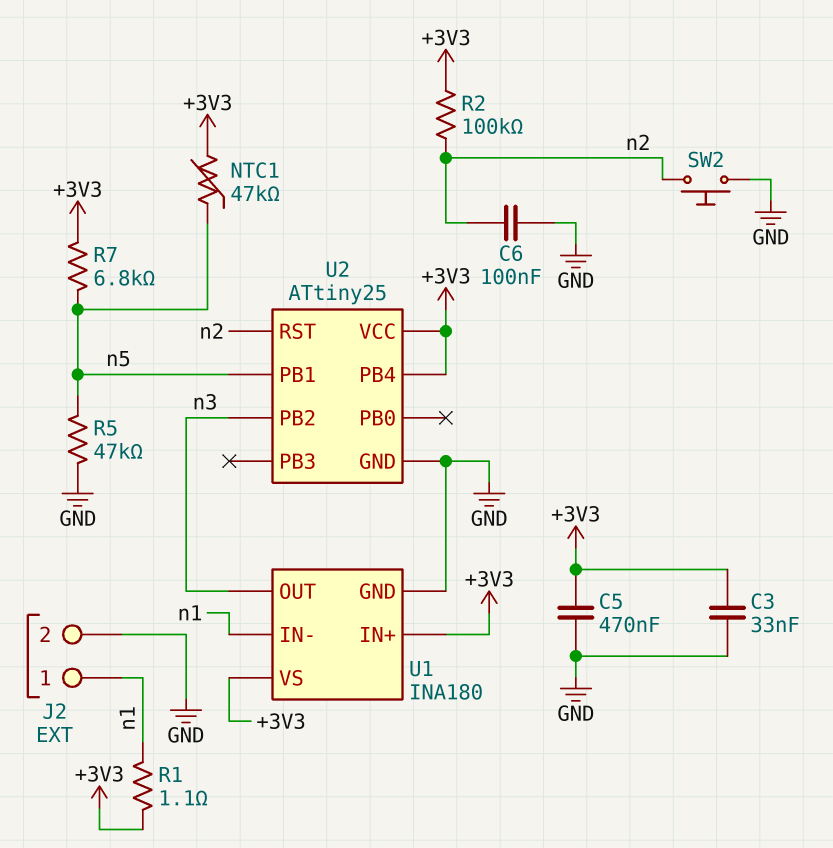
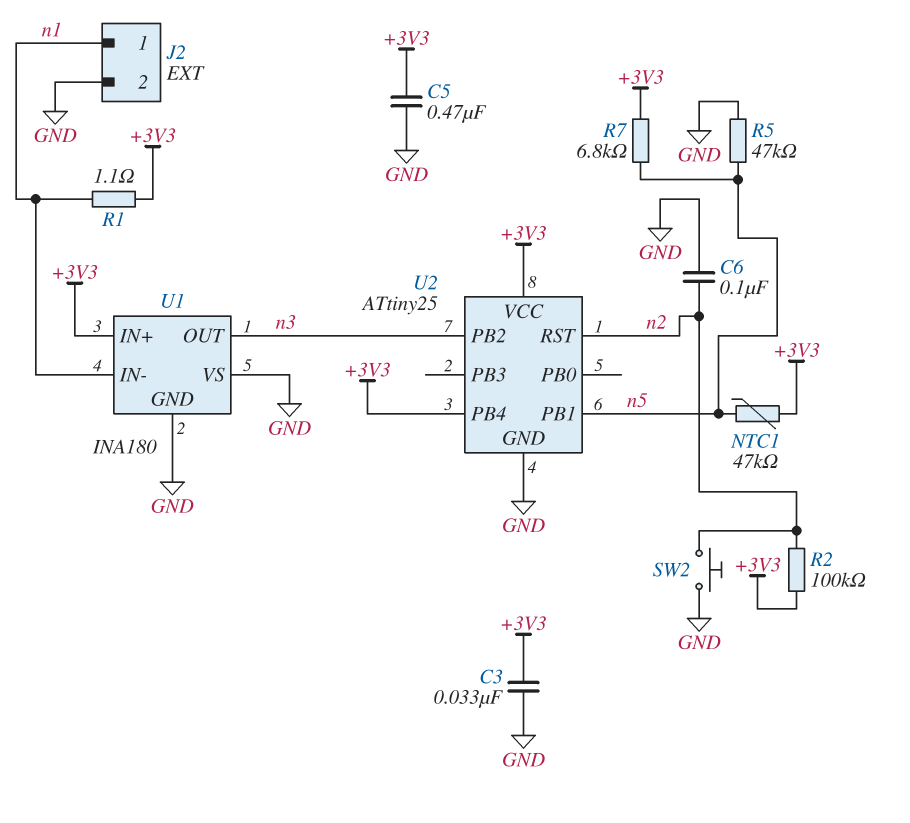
U1 pin VS: +3V3 -> GND

